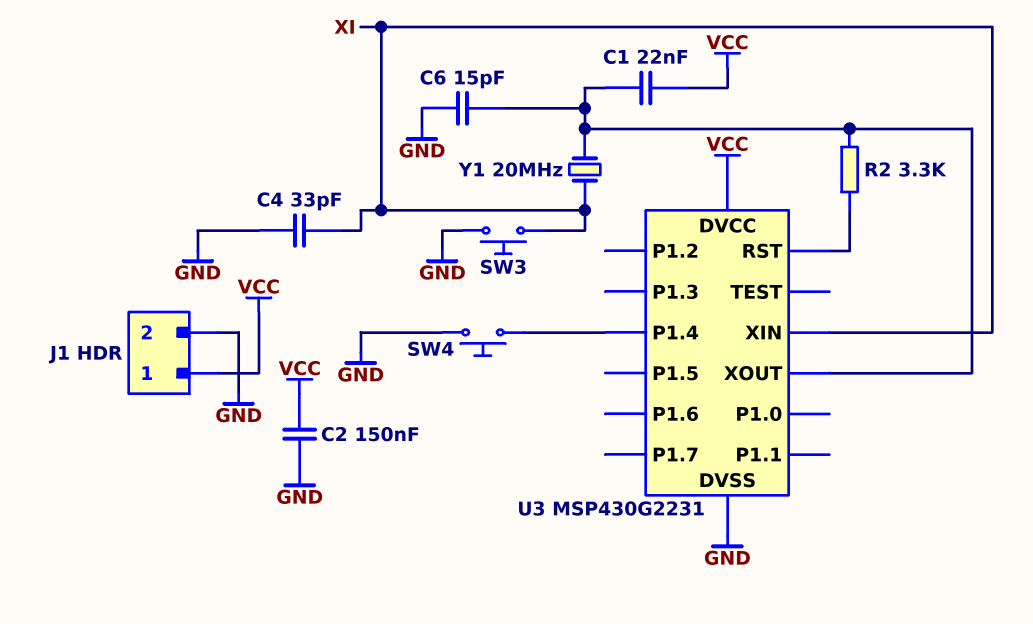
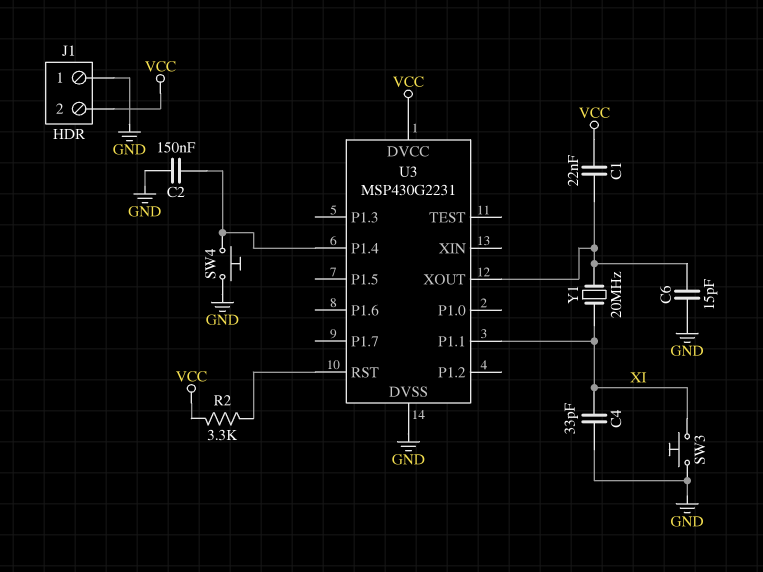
C2: 150nF (GND, VCC) -> 150nF (GND, U3/P1.4)
J1 pin 1: VCC -> GND
J1 pin 2: GND -> VCC
R2: 3.3k (U3/RST, U3/XOUT) -> 3.3k (U3/RST, VCC)
U3 pin P1.1: none -> XI
U3 pin XIN: XI -> none

